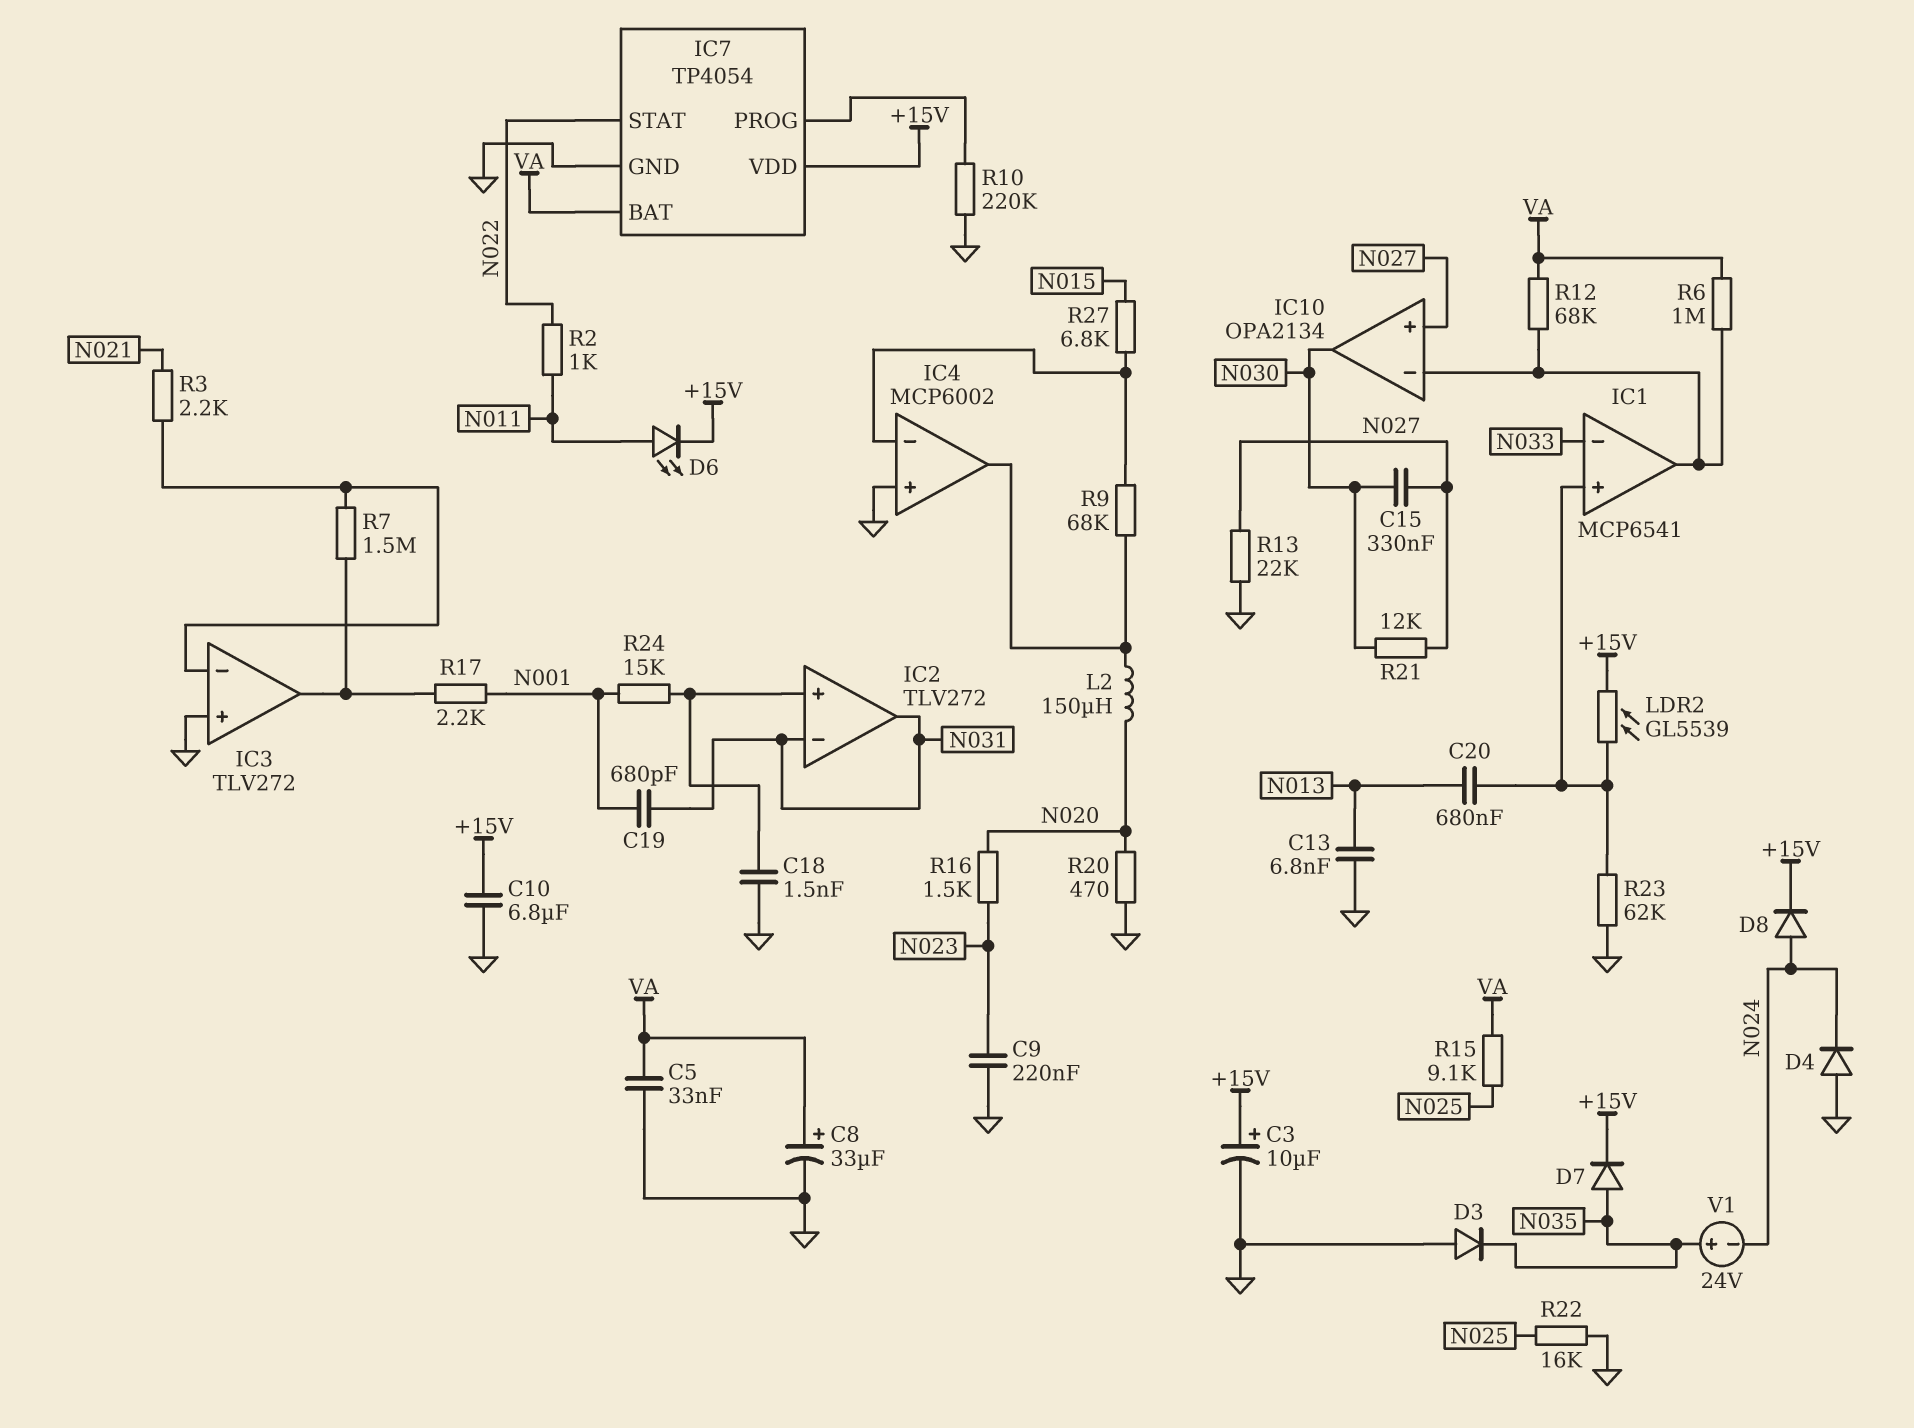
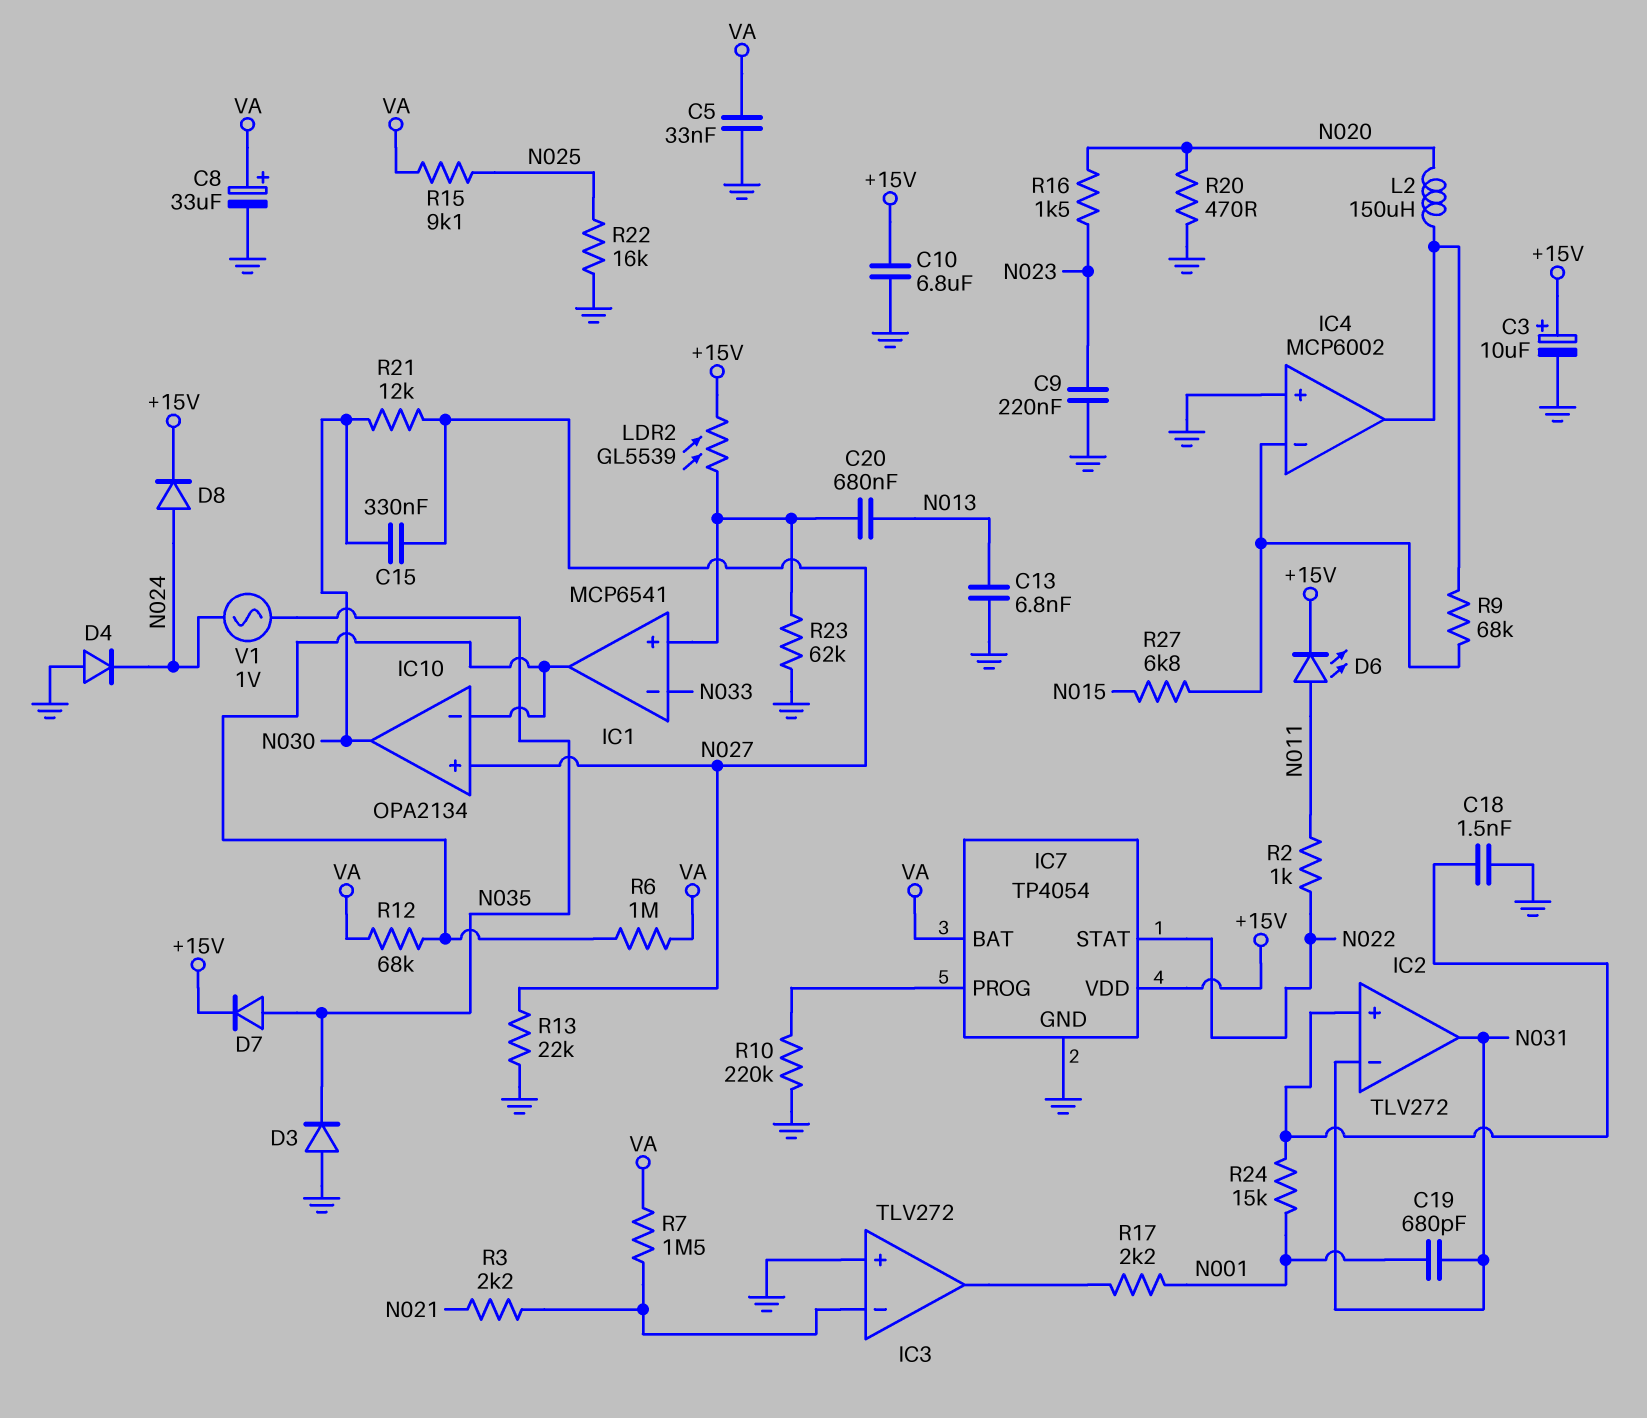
R7: 1.5M (IC3/in-, IC3/out) -> 1.5M (IC3/in-, VA)
V1: 24V (plus N035, minus N024) -> AC 1V (N024, N035)

